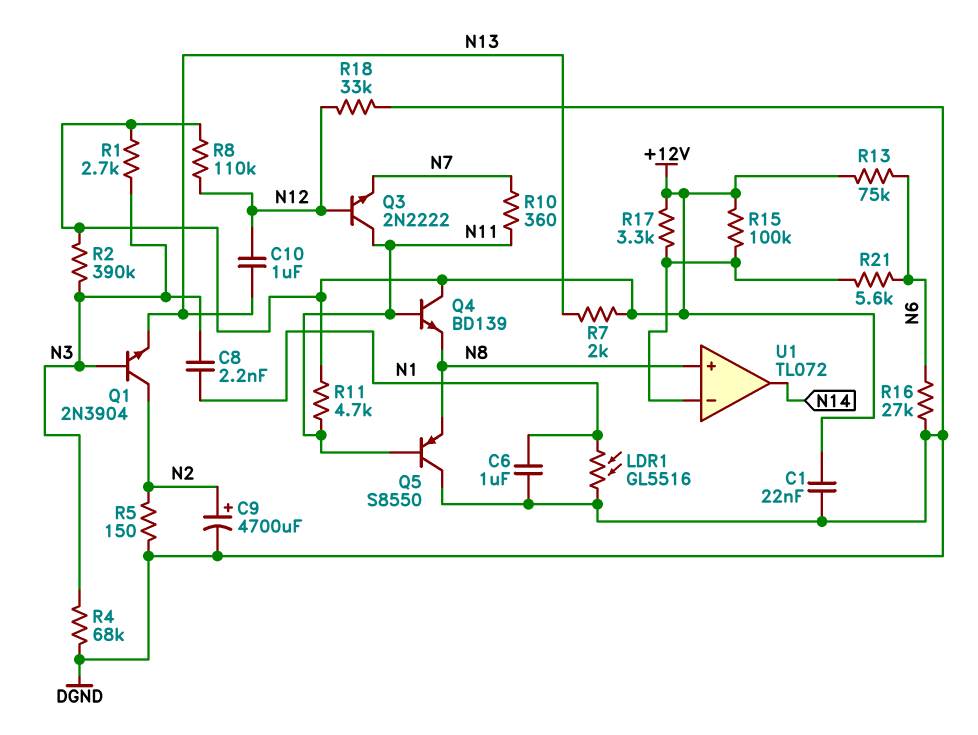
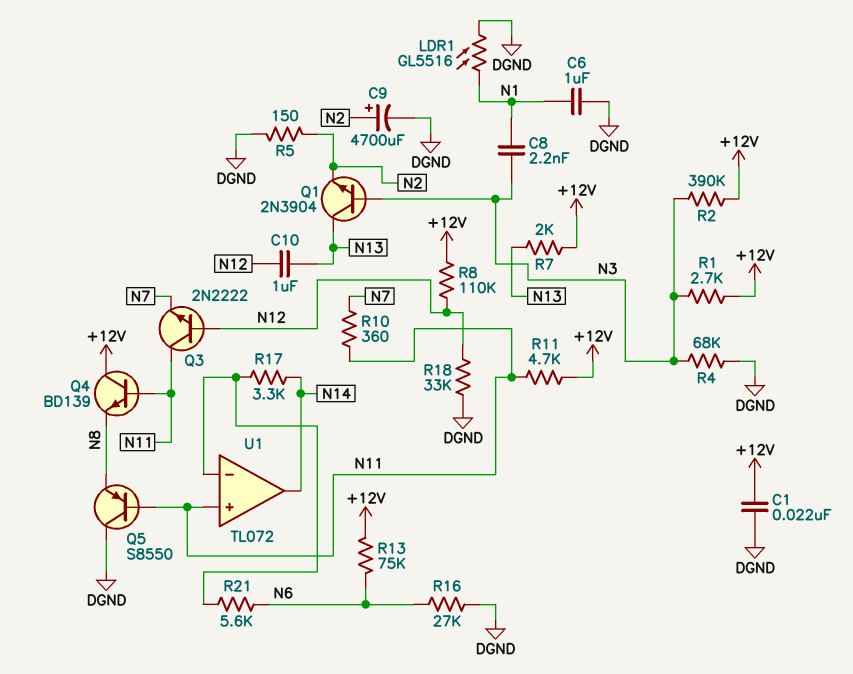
Q1: NPN 2N3904 (B N3, C N2, E N13) -> NPN 2N3904 (B N3, C N13, E N2)
R15: 100k (+12V, U1/in-) -> none
R17: 3.3k (+12V, U1/in-) -> 3.3k (N14, U1/in-)
U1 pin in+: N8 -> N11

